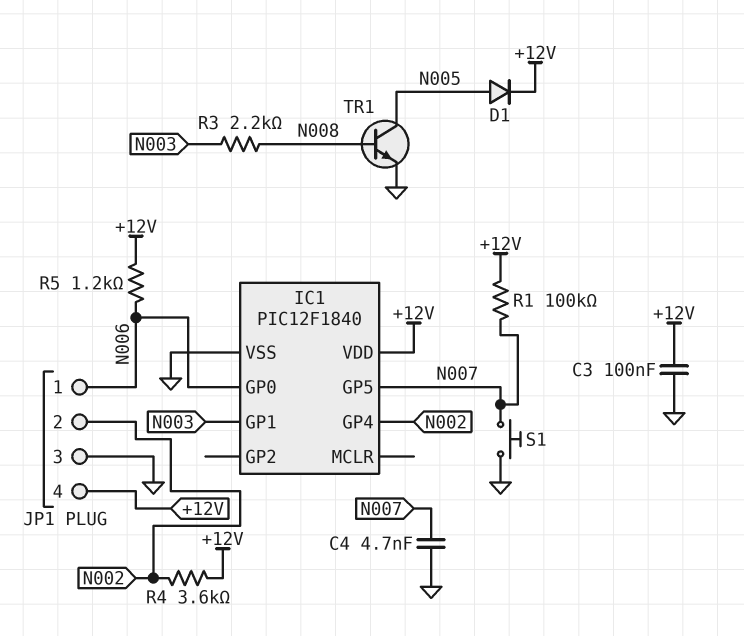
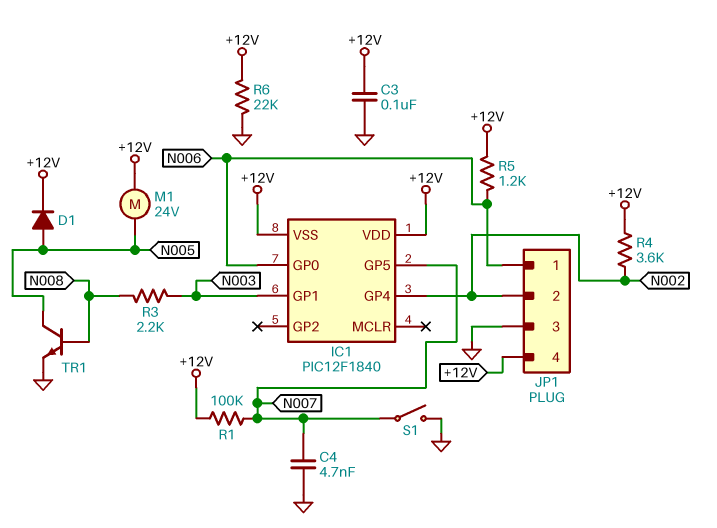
IC1 pin VSS: GND -> +12V
M1: none -> motor 24V (+12V, N005)
R6: none -> 22k (+12V, GND)
S1: button (GND, N007) -> switch (GND, N007)

